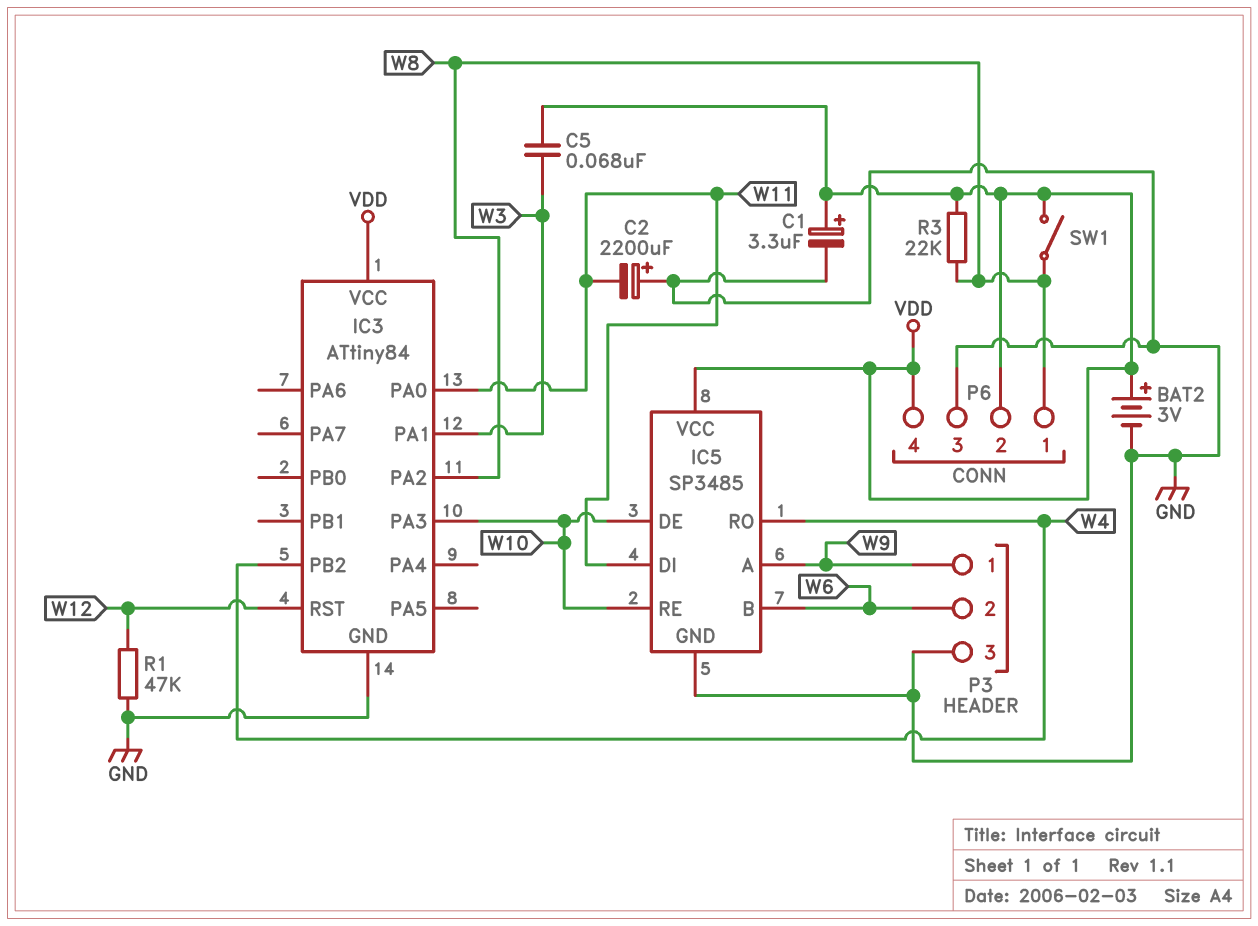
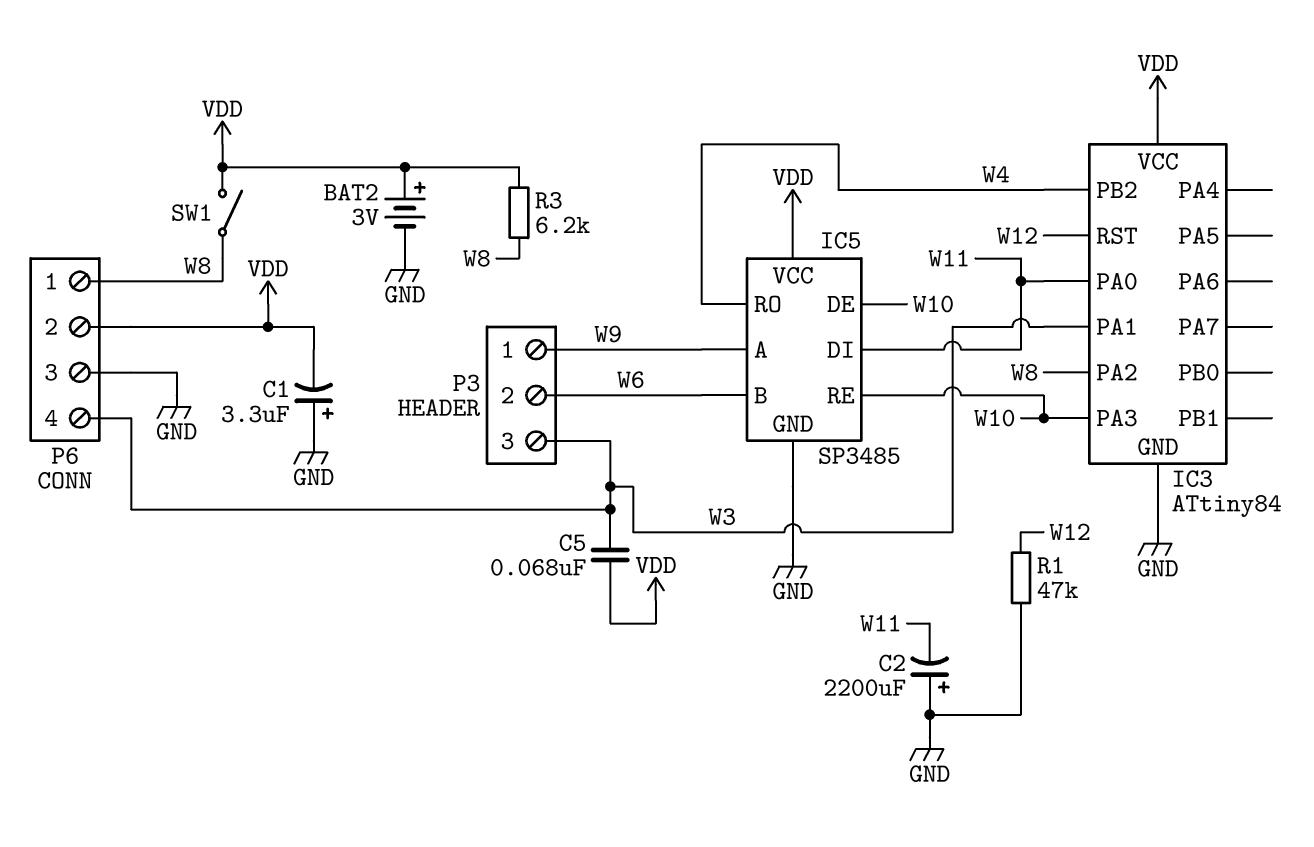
C1: 3.3uF (plus VDD, minus GND) -> 3.3uF (plus GND, minus VDD)
P3 pin 3: GND -> W3
P6 pin 4: VDD -> W3
R3: 22k (VDD, W8) -> 6.2k (VDD, W8)

